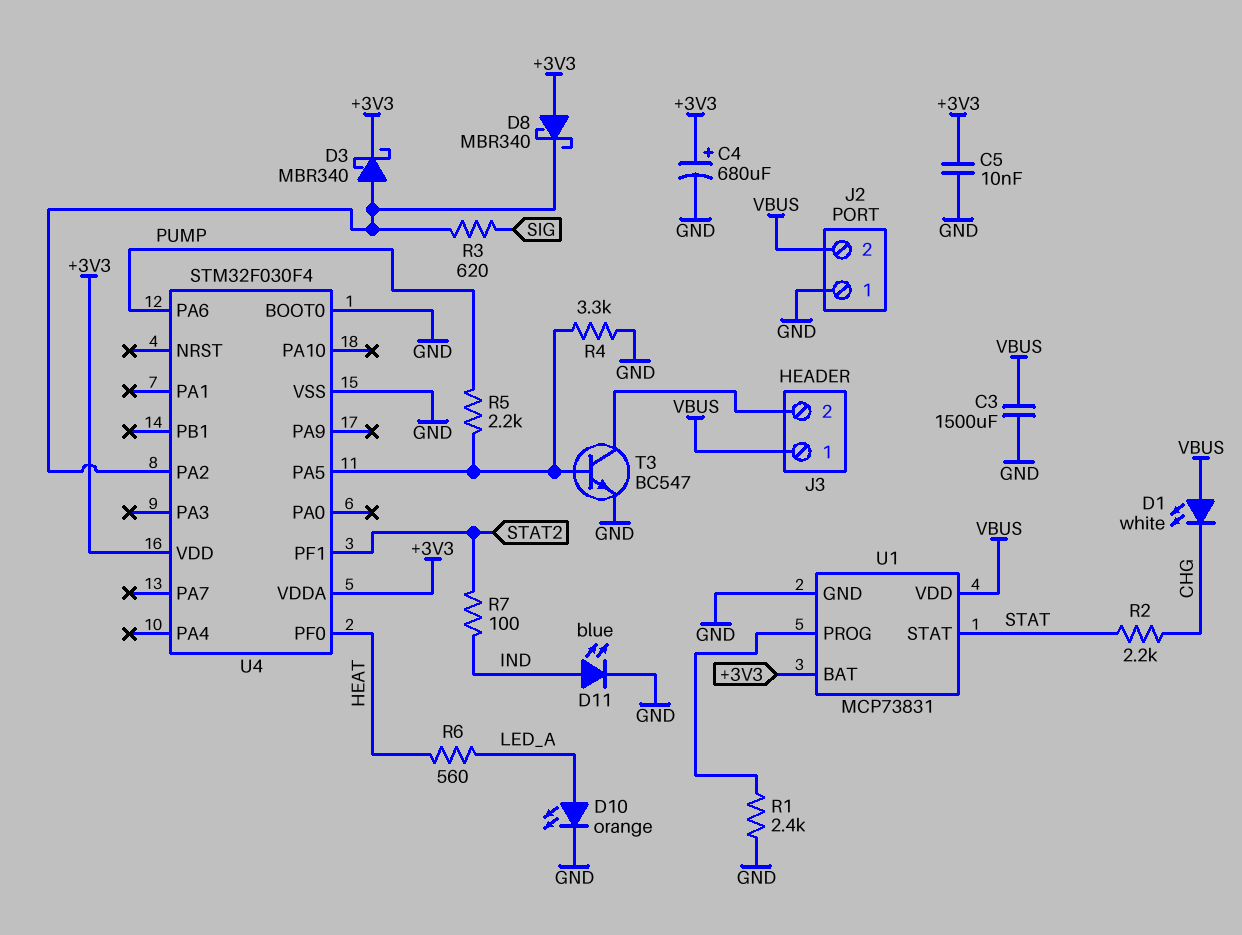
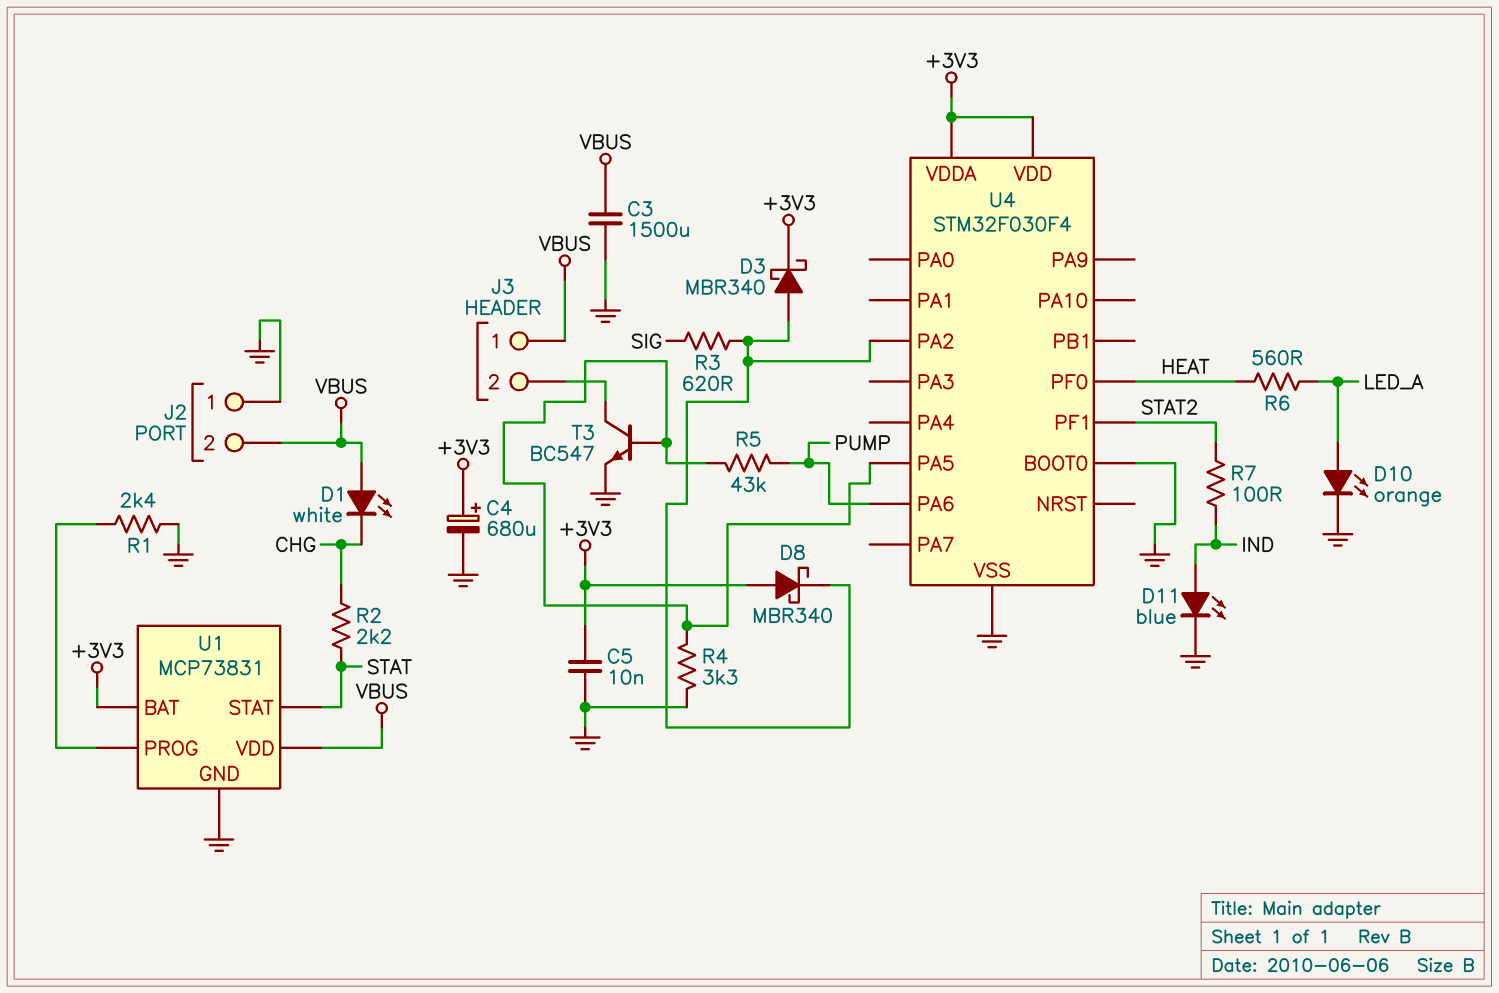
R5: 2.2k (PUMP, U4/PA5) -> 43k (PUMP, U4/PA5)

